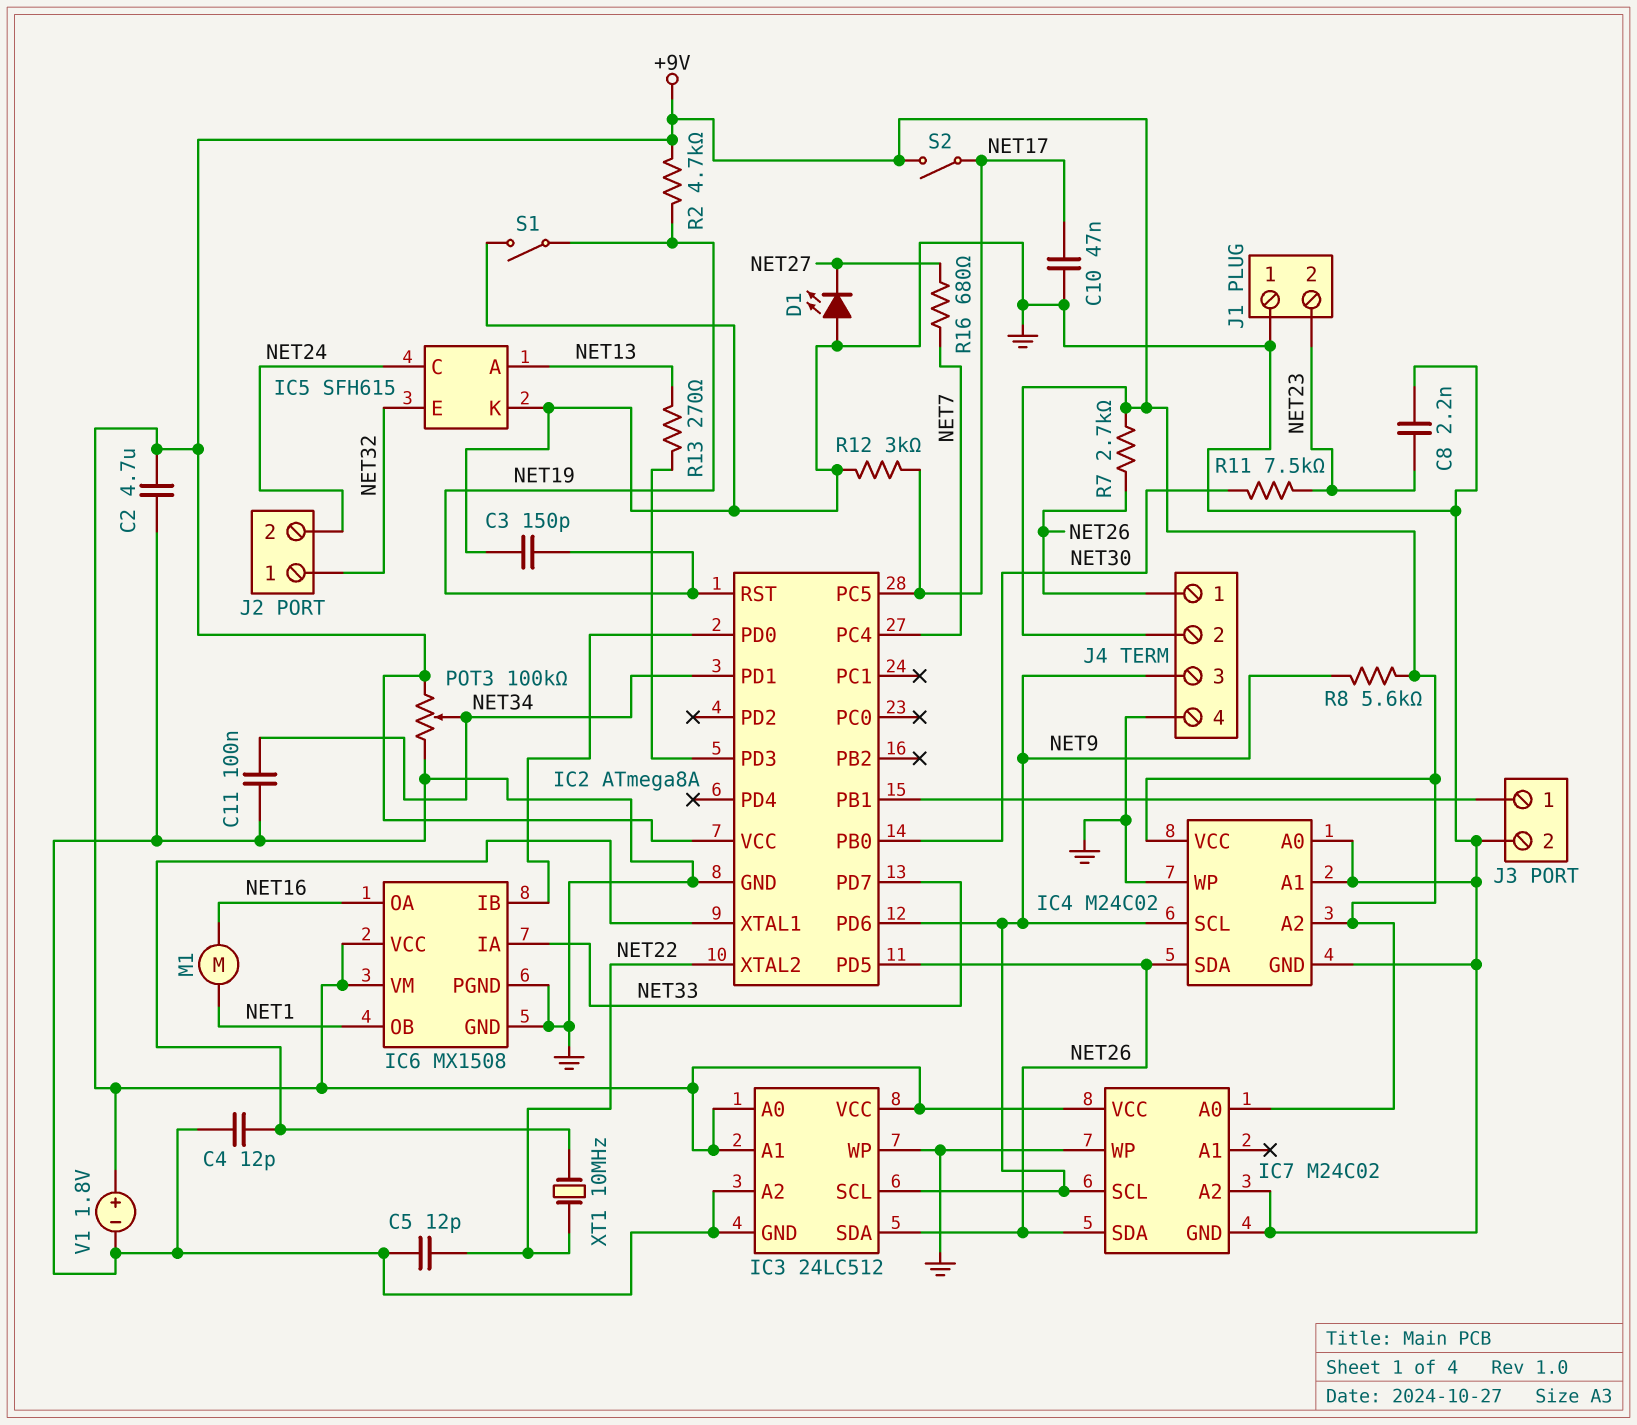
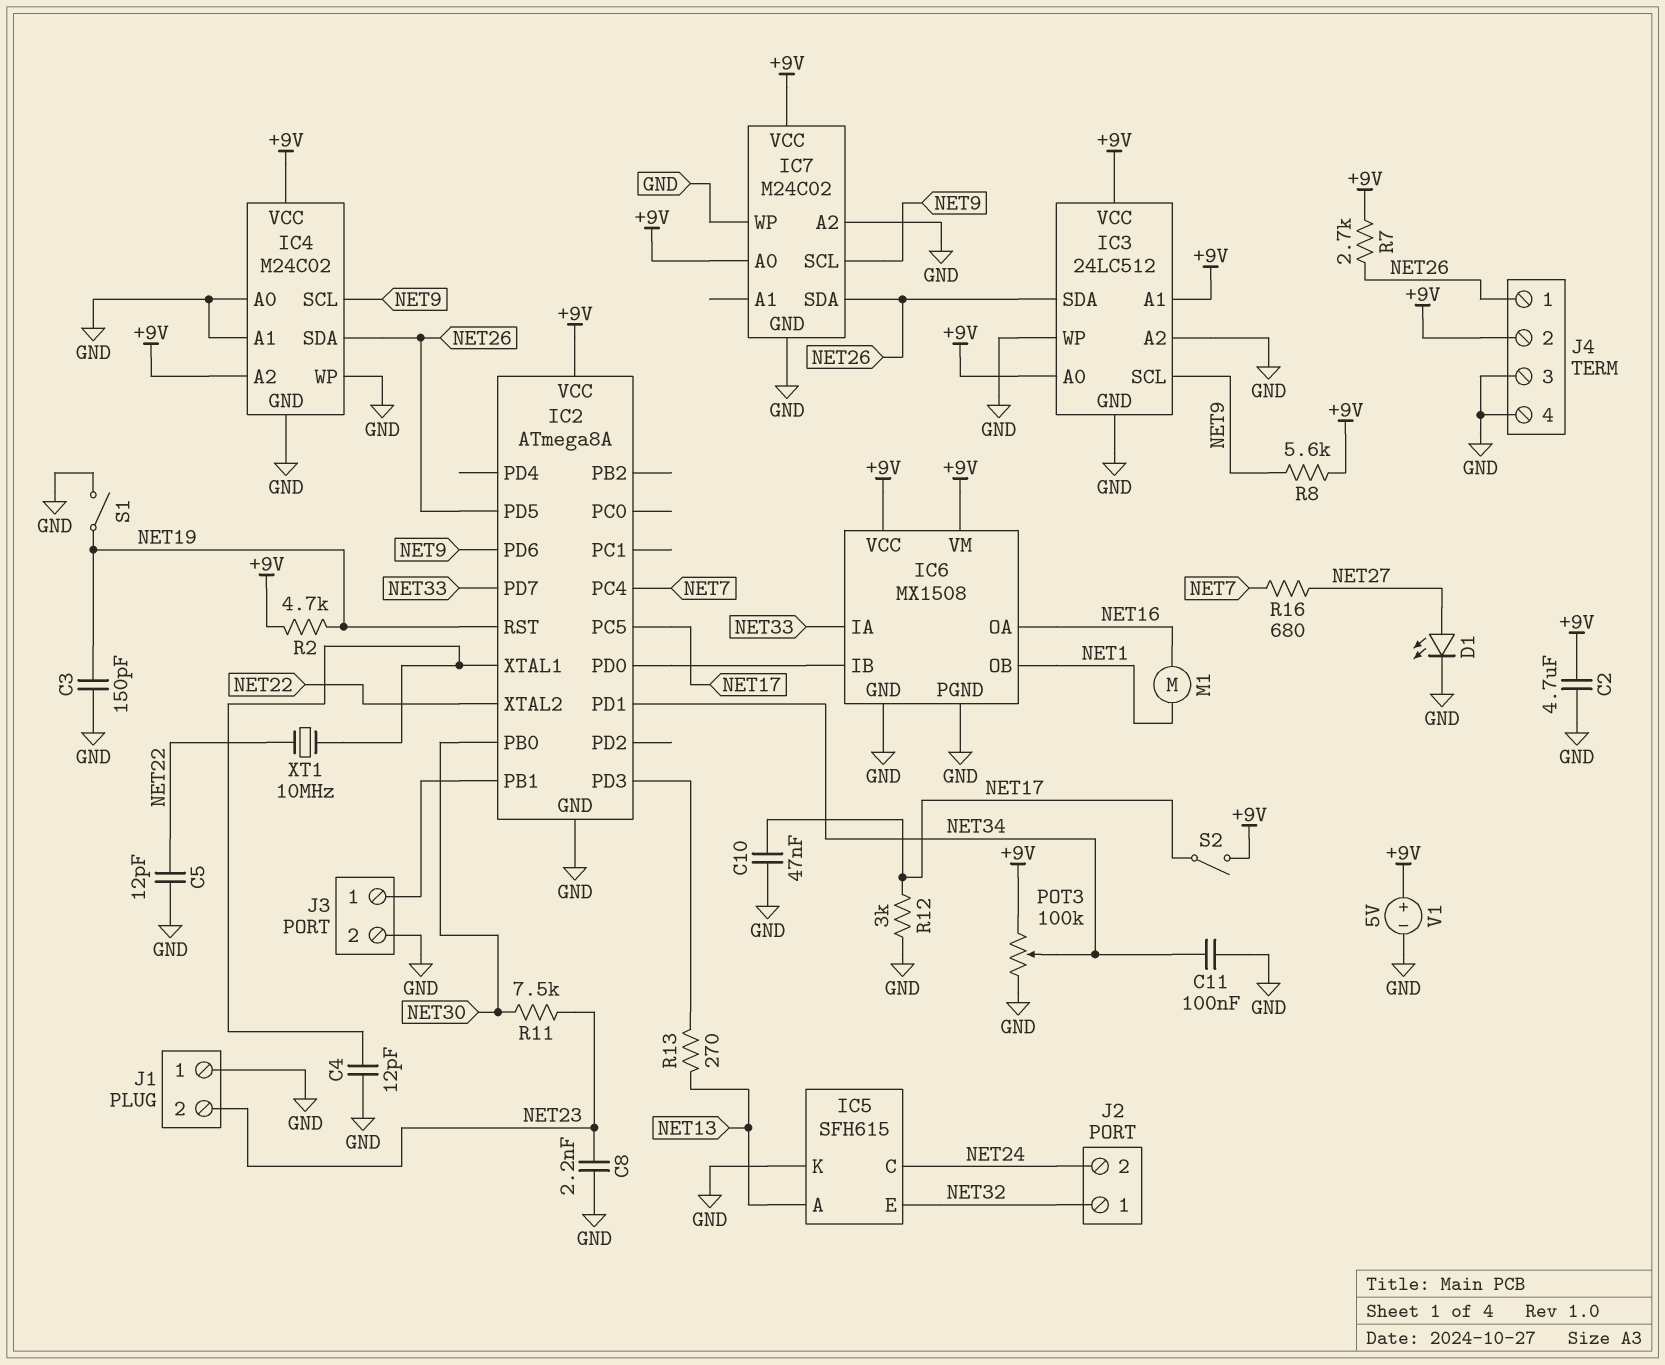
D1: LED (A GND, K NET27) -> LED (A NET27, K GND)
J4 pin 3: NET9 -> GND
V1: 1.8V (plus +9V, minus GND) -> 5V (plus +9V, minus GND)

